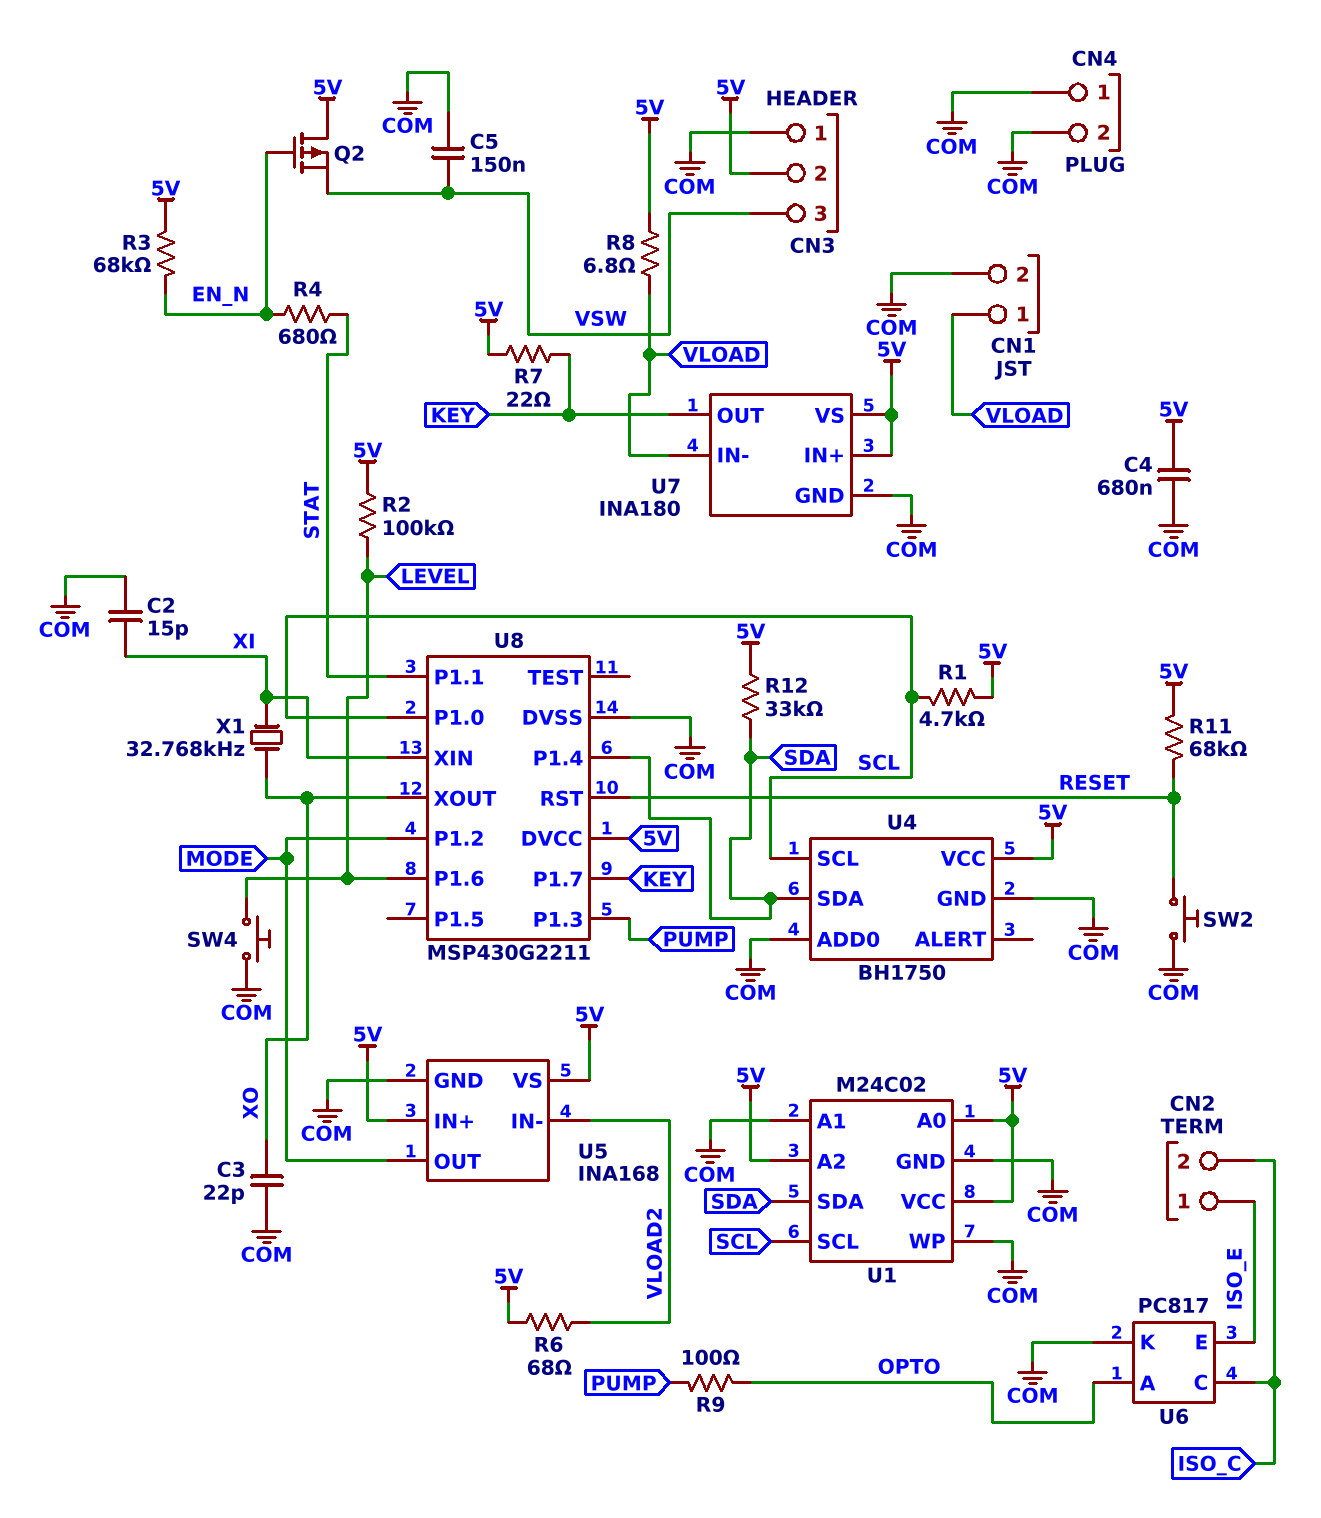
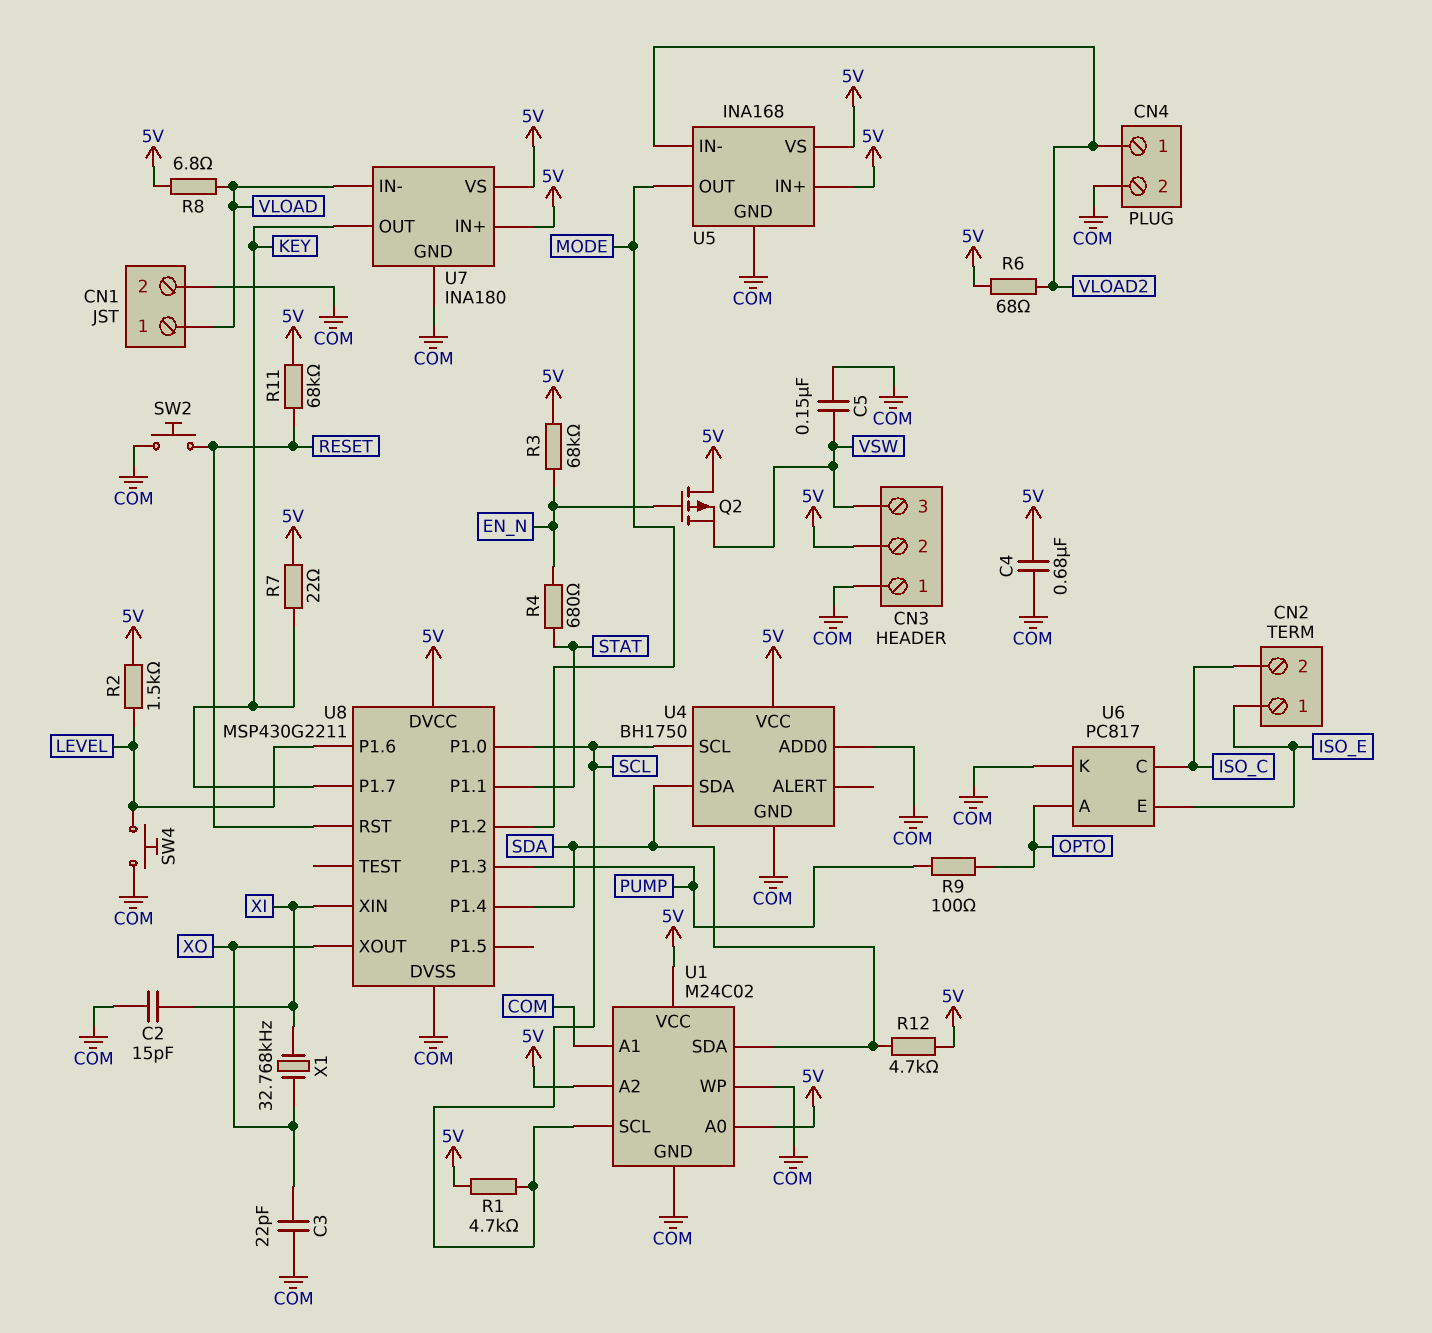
CN4 pin 1: COM -> VLOAD2
R2: 100k (5V, LEVEL) -> 1.5k (5V, LEVEL)
R12: 33k (5V, SDA) -> 4.7k (5V, SDA)

